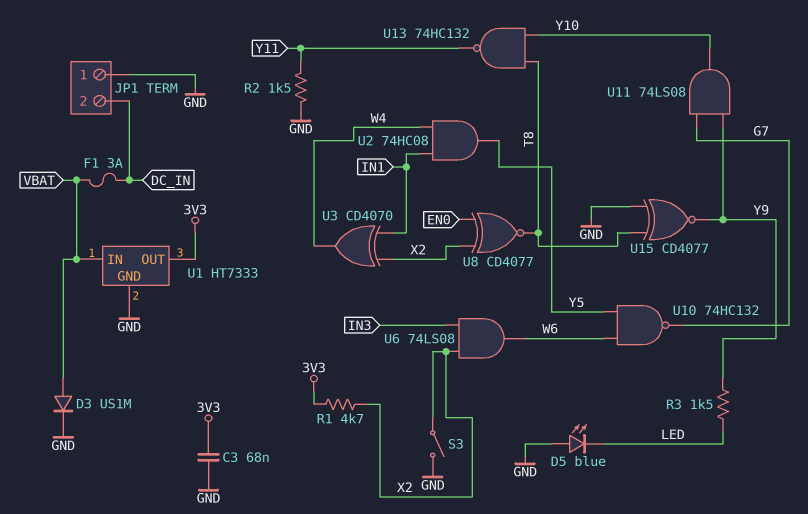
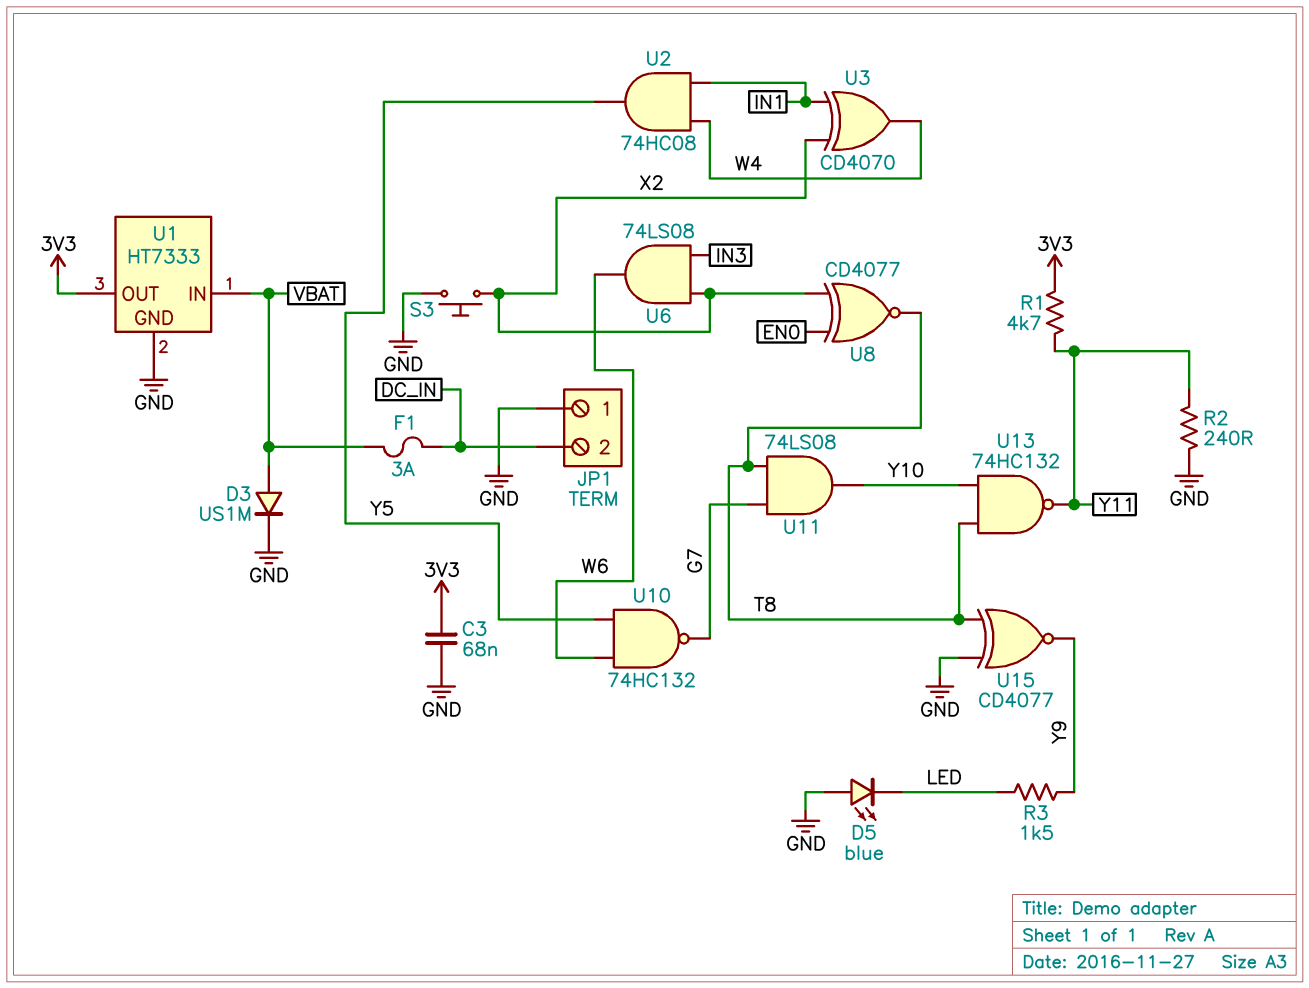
R1: 4.7k (3V3, X2) -> 4.7k (3V3, Y11)
R2: 1.5k (GND, Y11) -> 240 (GND, Y11)
S3: switch (GND, X2) -> button (GND, X2)
U11: AND 74LS08 (in G7, in Y9, out Y10) -> AND 74LS08 (in G7, in T8, out Y10)

